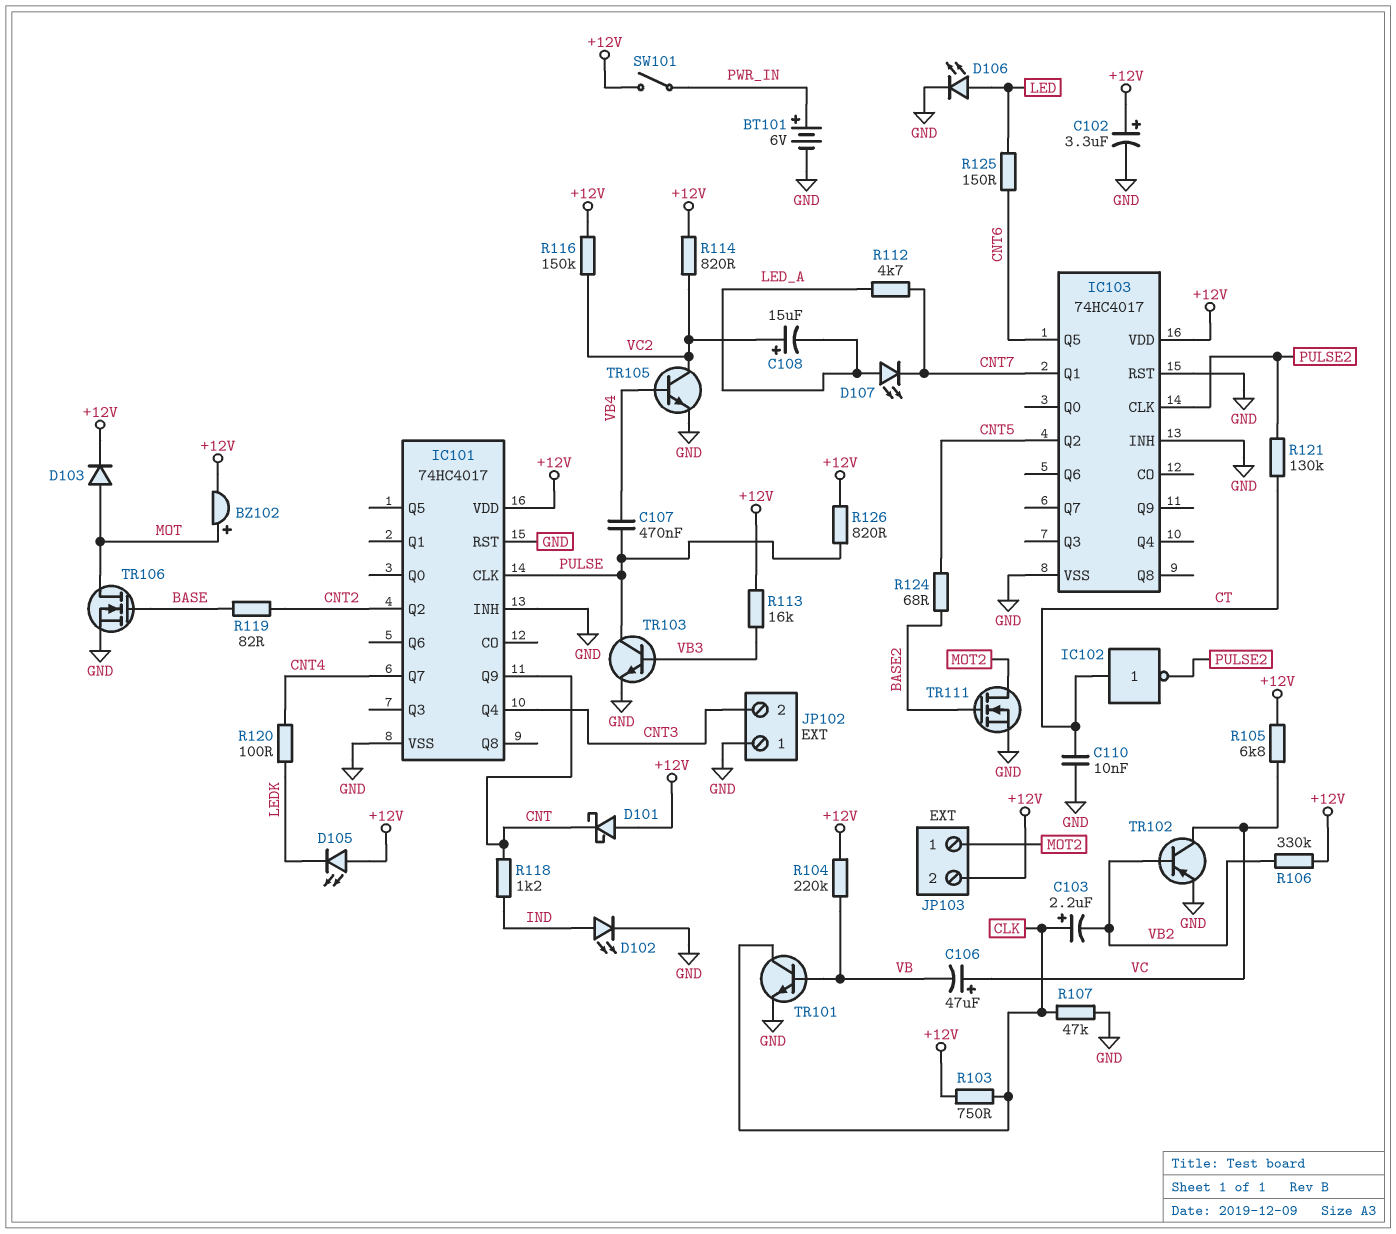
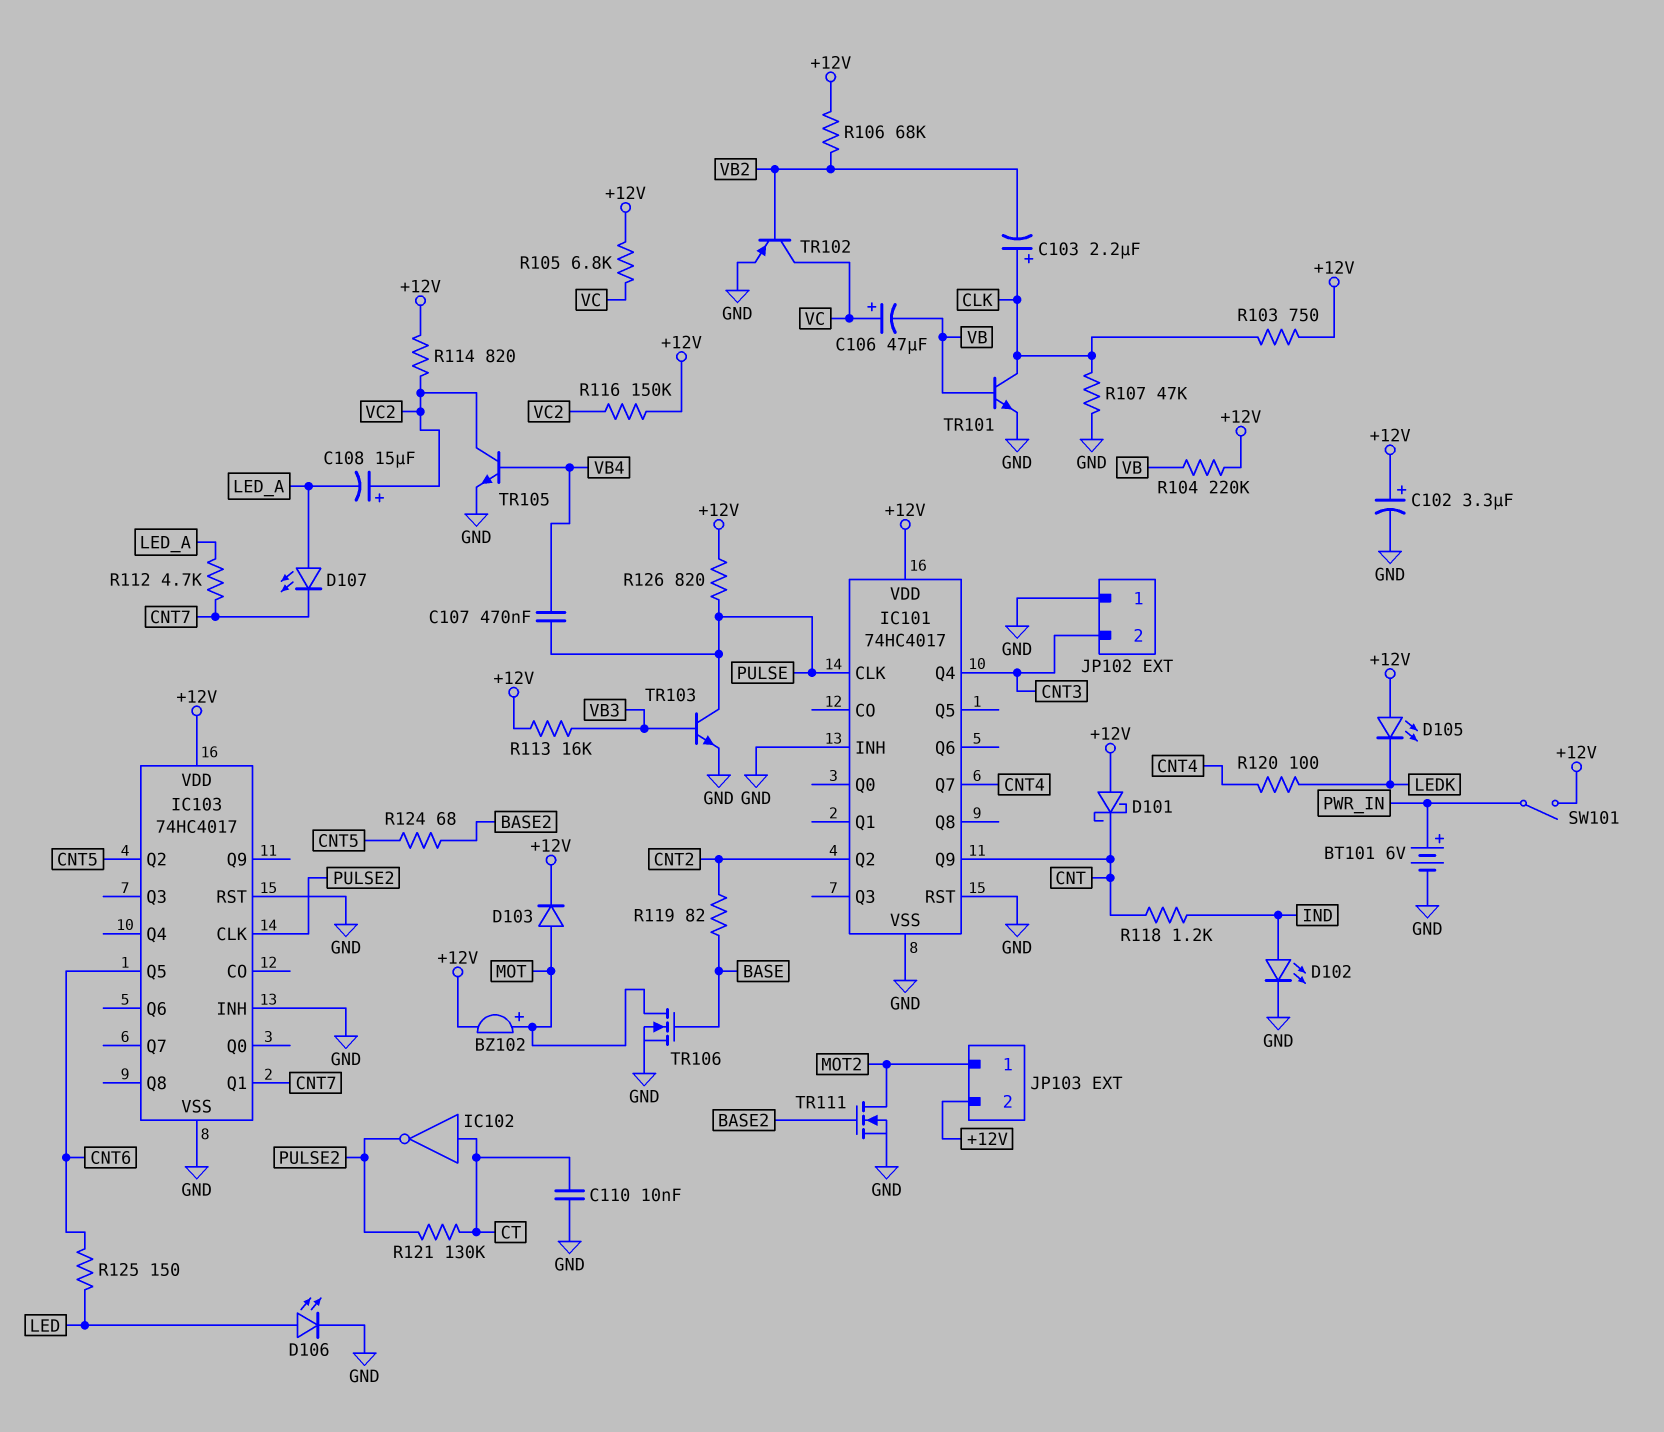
R106: 330k (+12V, VB2) -> 68k (+12V, VB2)

